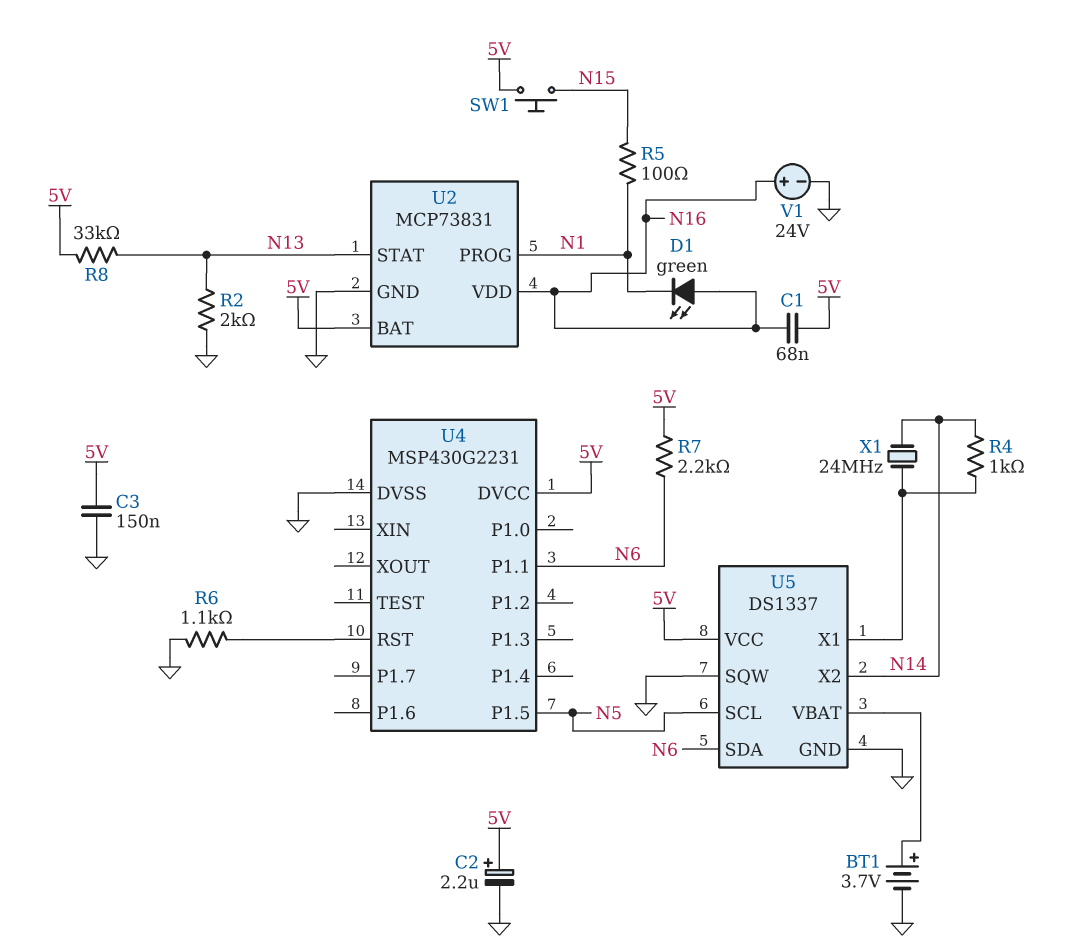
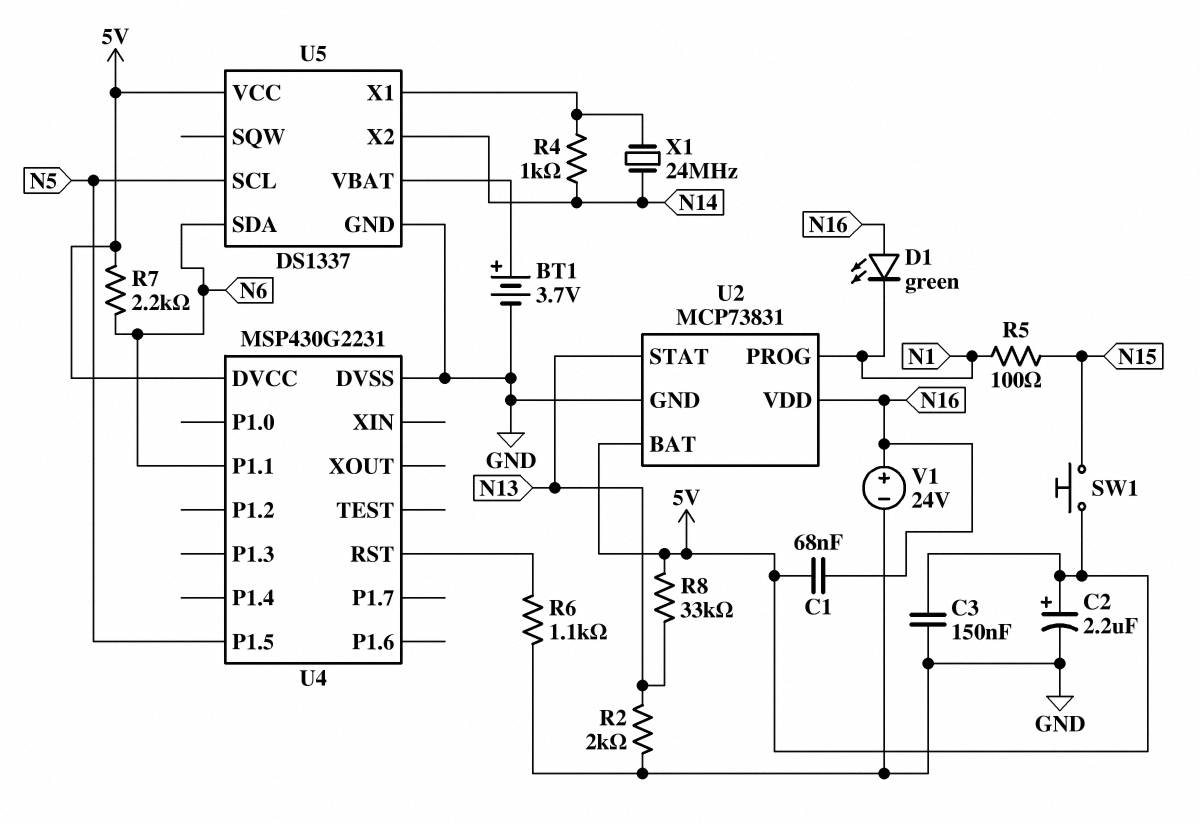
U5 pin SQW: GND -> none

